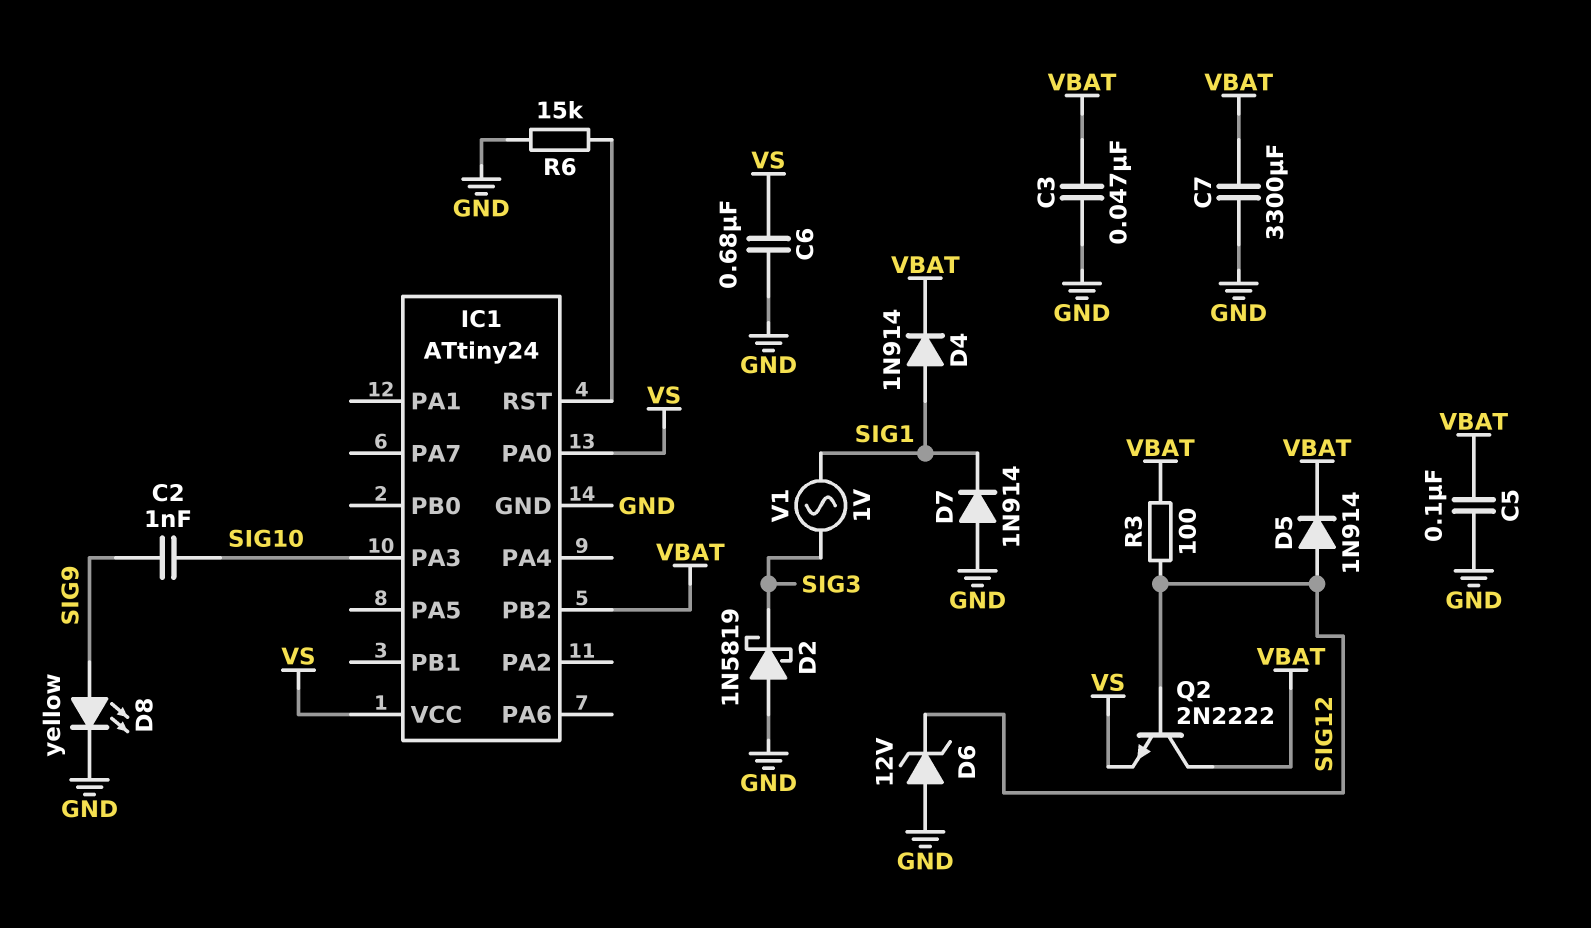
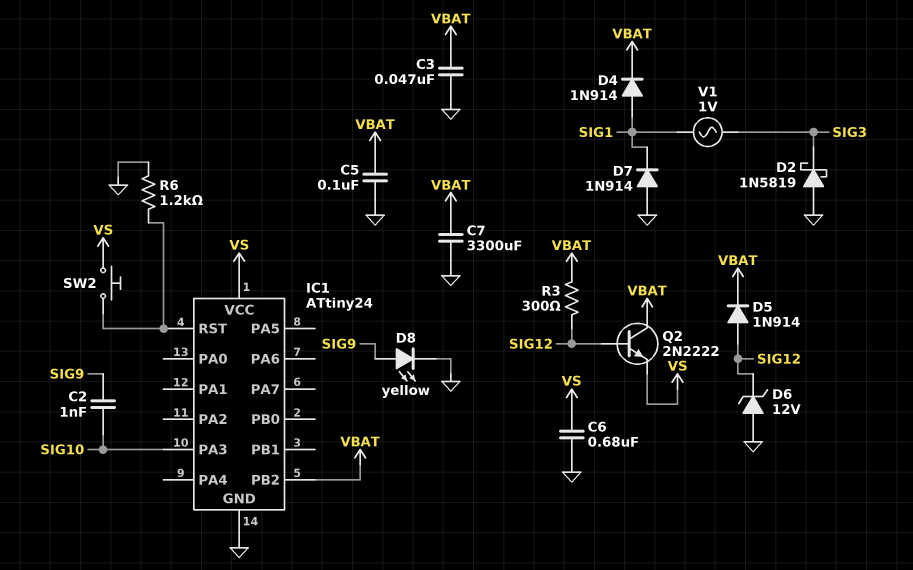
IC1 pin PA0: VS -> none
R3: 100 (SIG12, VBAT) -> 300 (SIG12, VBAT)
R6: 15k (GND, IC1/RST) -> 1.2k (GND, IC1/RST)
SW2: none -> button (IC1/RST, VS)

